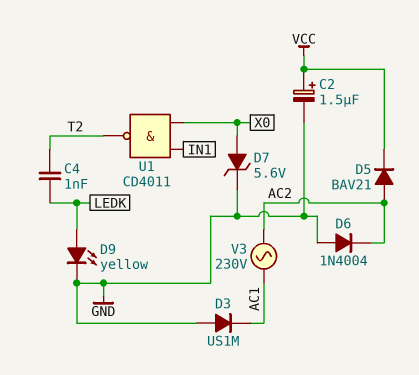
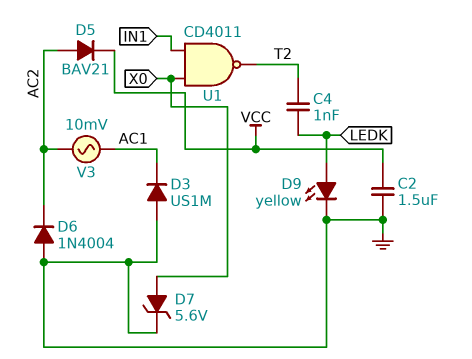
C2: 1.5uF (plus VCC, minus GND) -> 1.5uF (GND, VCC)
V3: AC 230V (AC1, AC2) -> AC 10mV (AC1, AC2)

